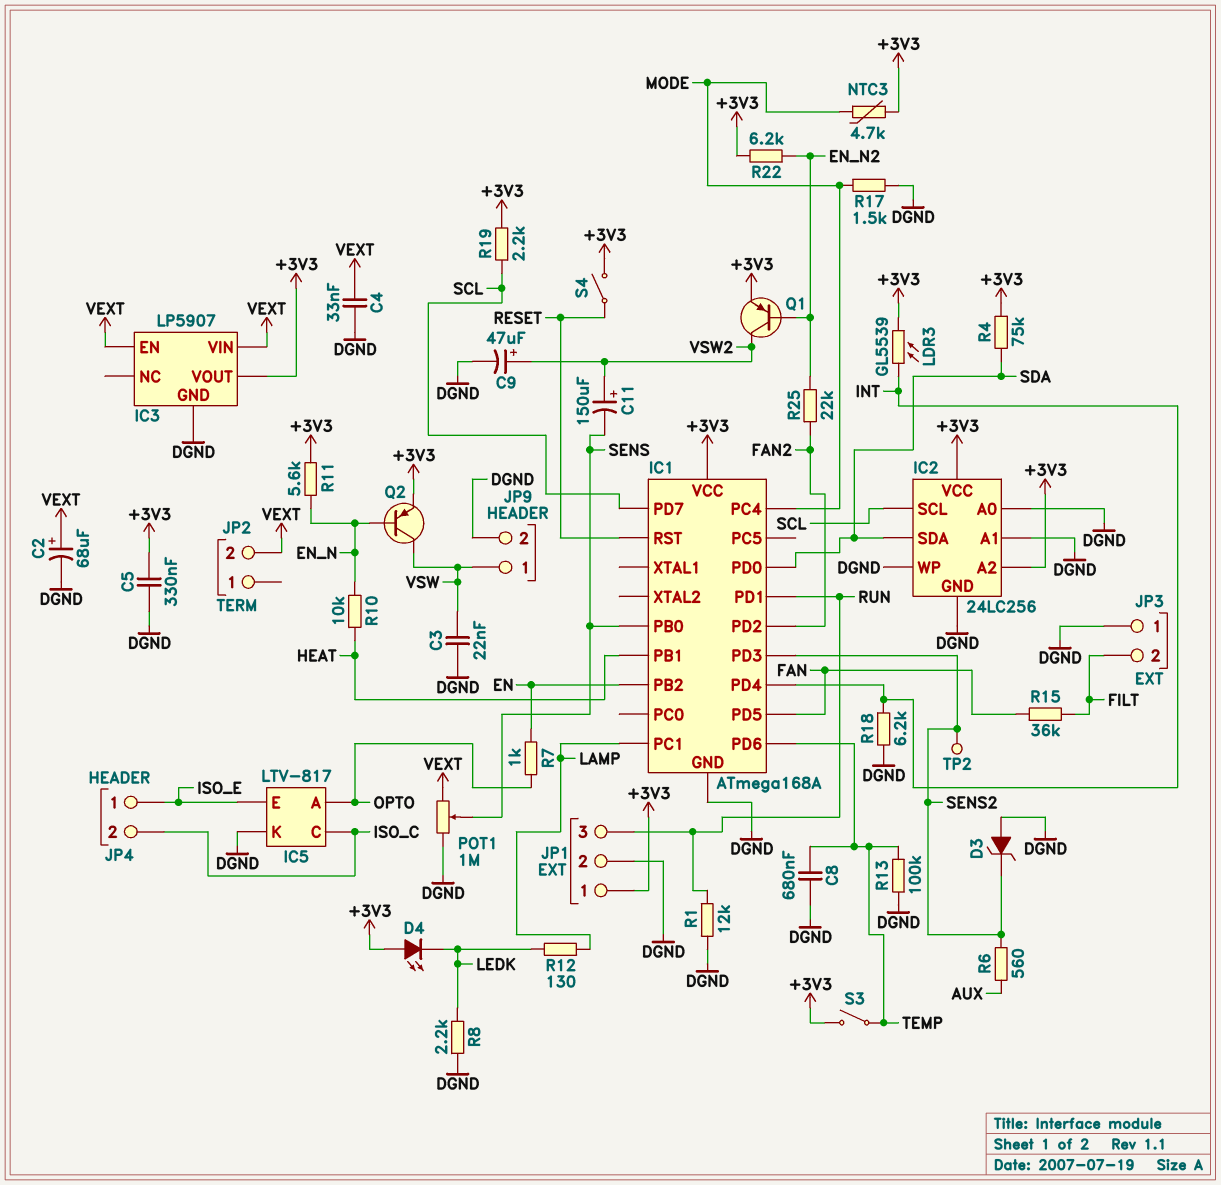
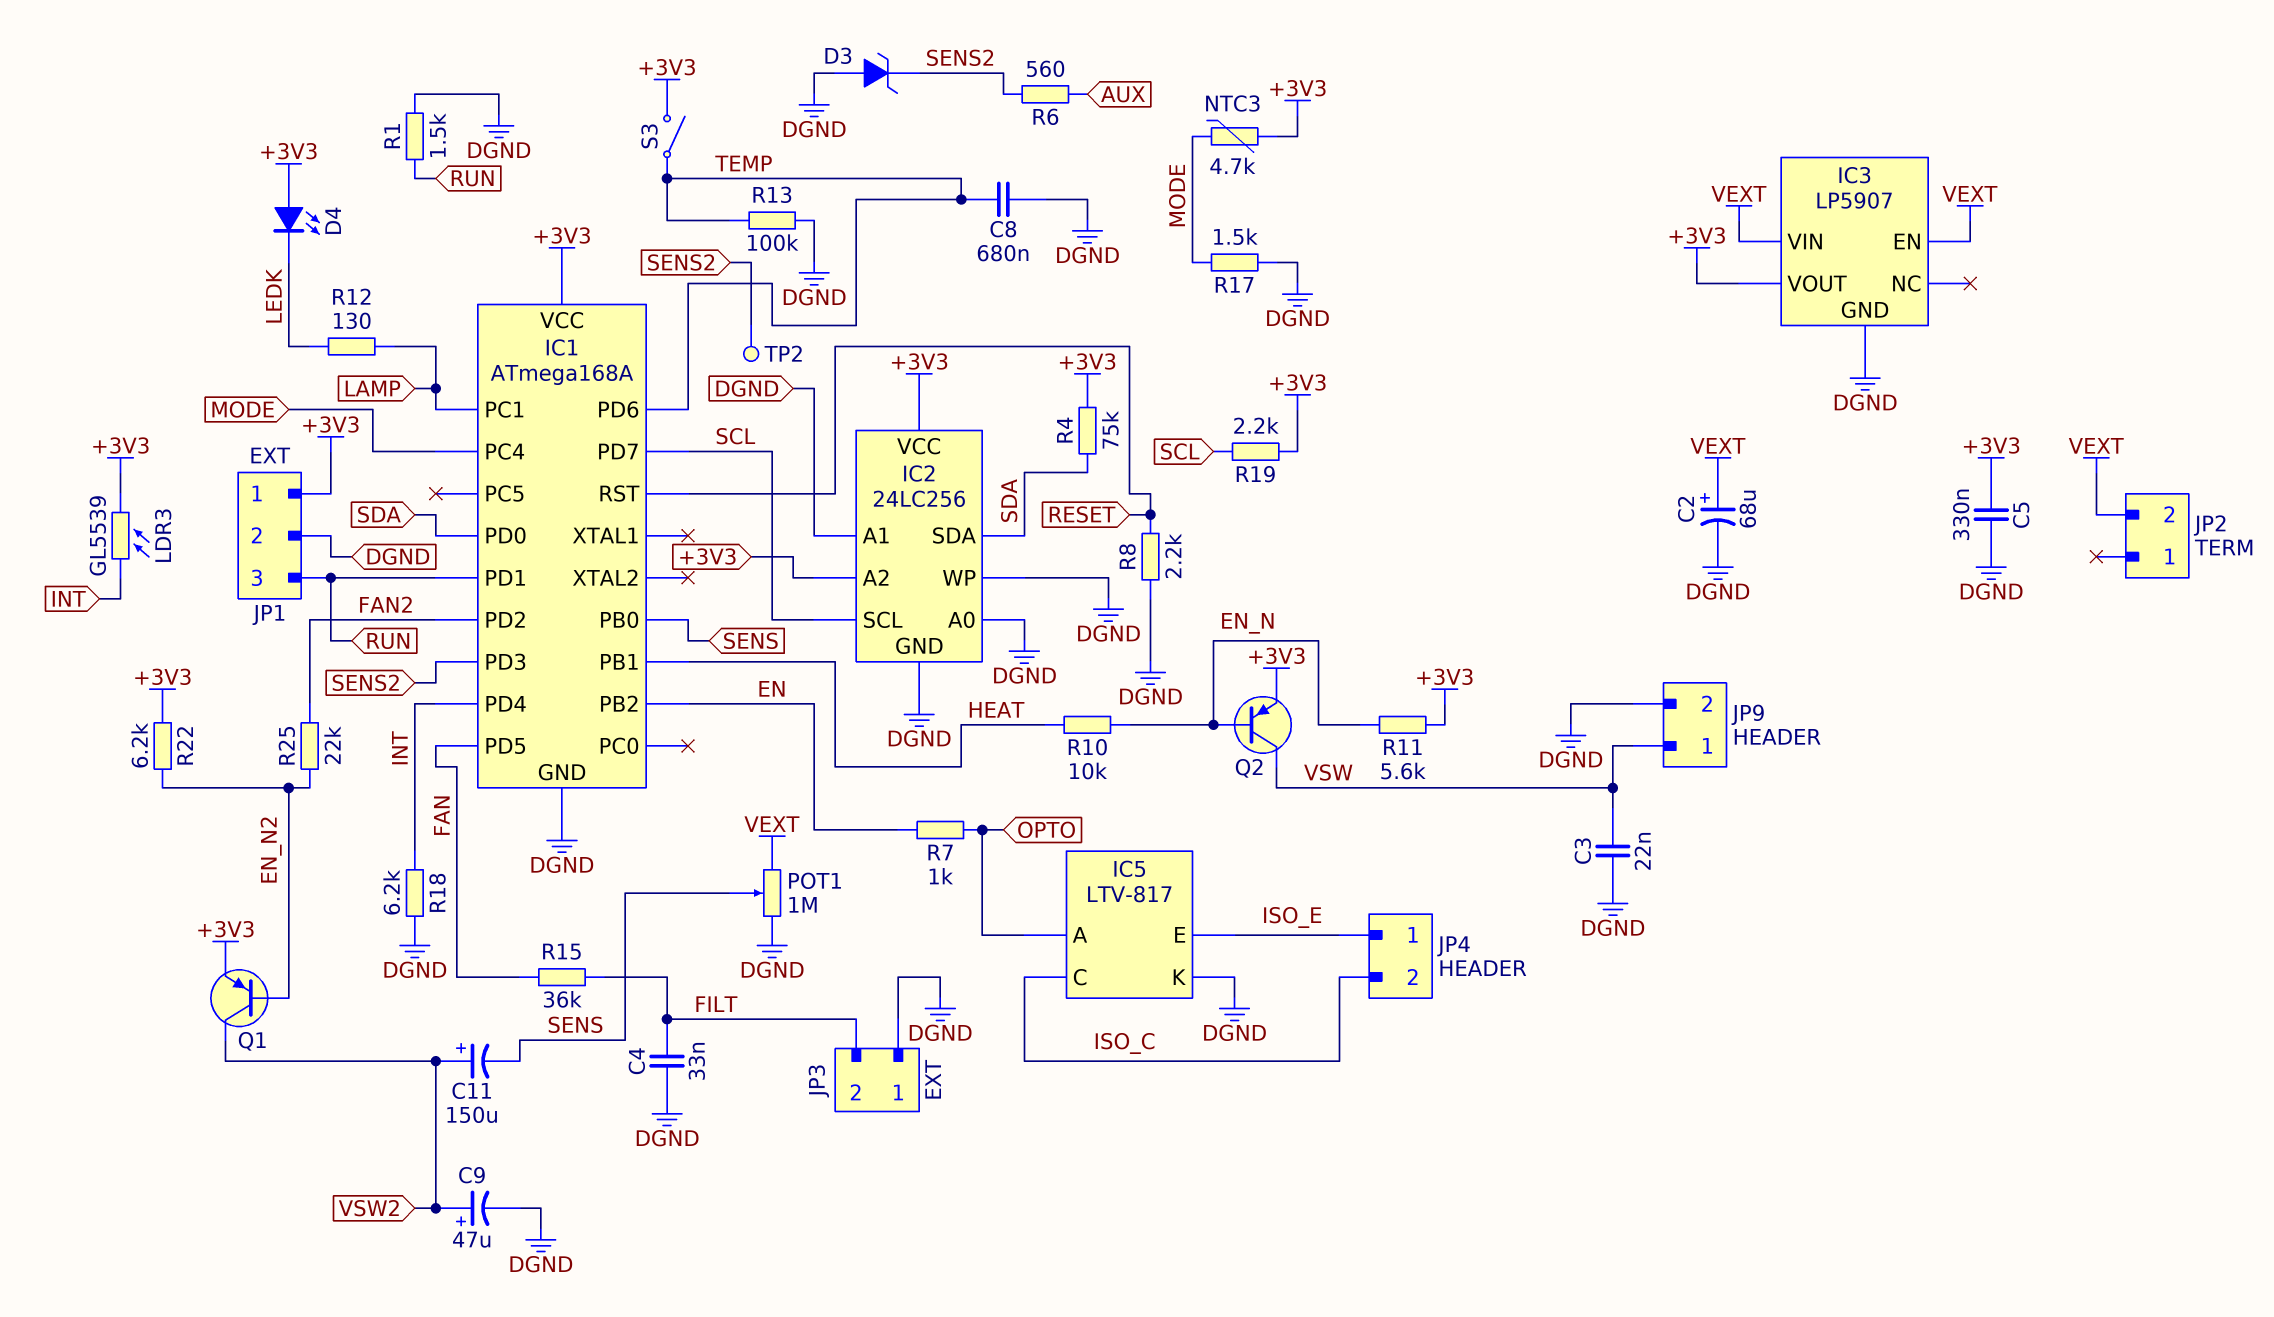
C4: 33nF (DGND, VEXT) -> 33nF (DGND, FILT)
R1: 12k (DGND, RUN) -> 1.5k (DGND, RUN)
R8: 2.2k (DGND, LEDK) -> 2.2k (DGND, RESET)
S4: switch (+3V3, RESET) -> none

